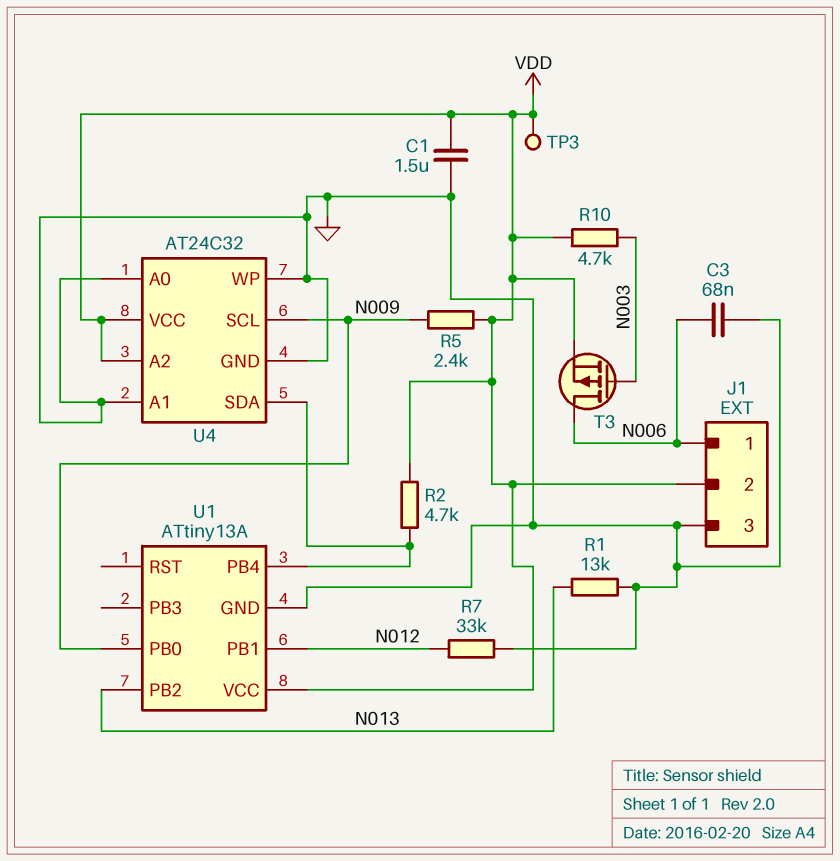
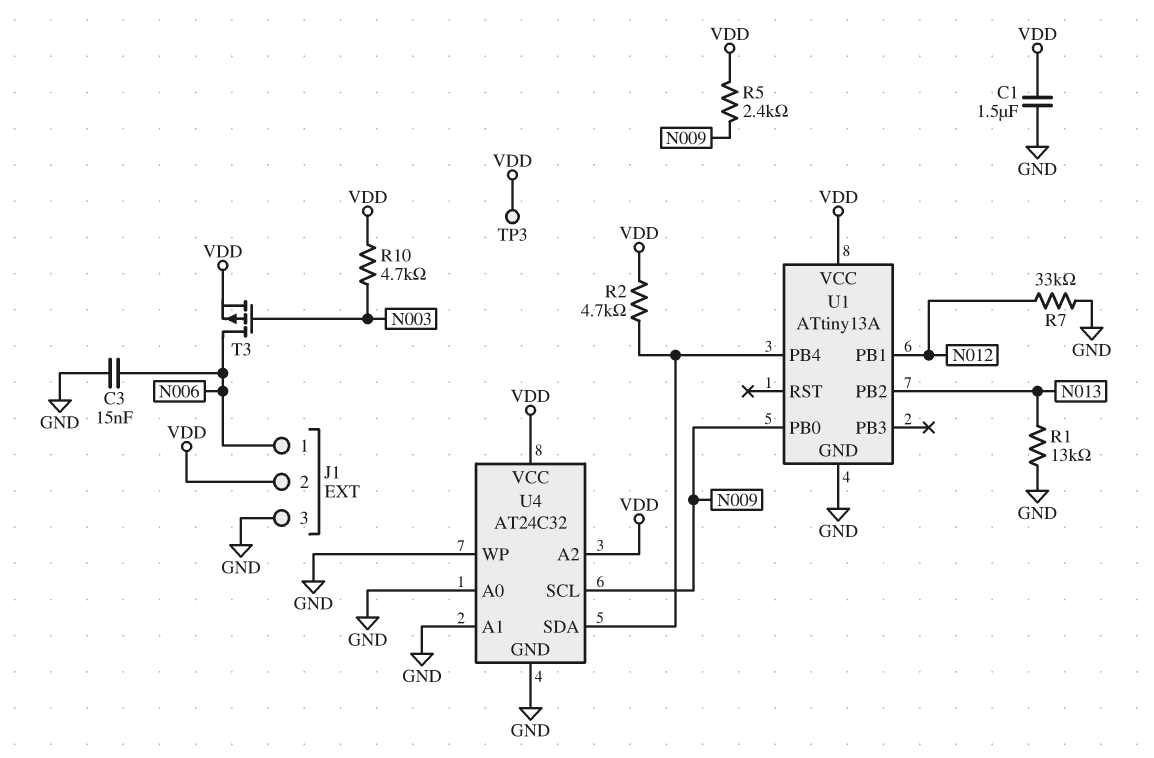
C3: 68nF (GND, N006) -> 15nF (GND, N006)

